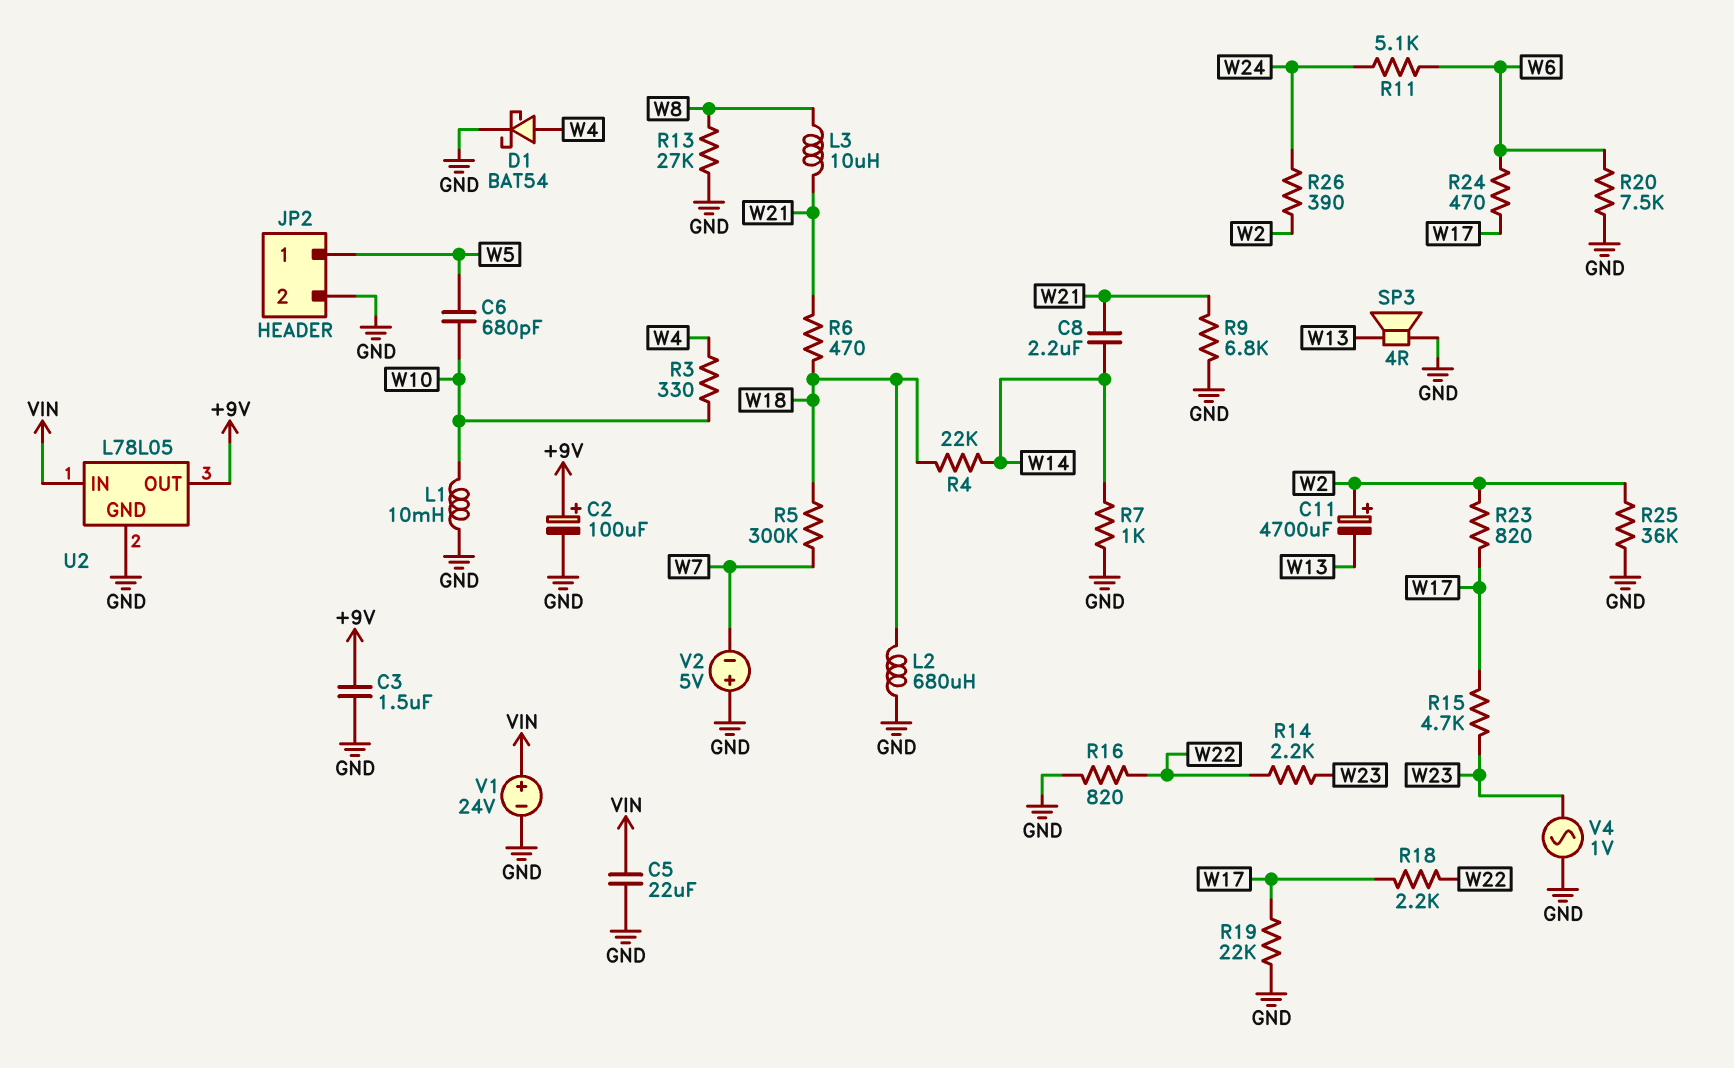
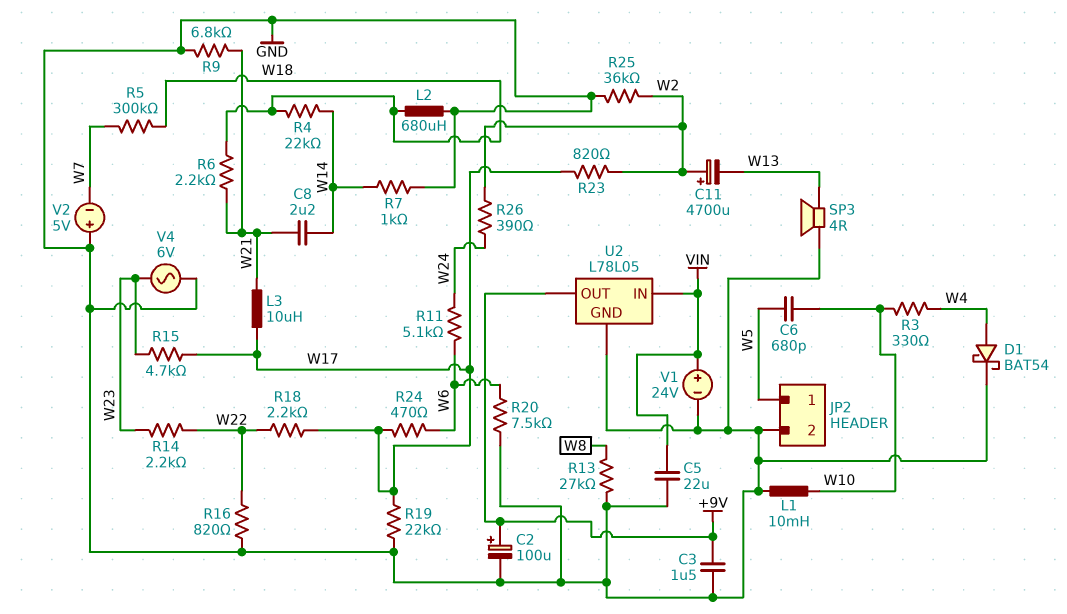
L3: 10uH (W8, W21) -> 10uH (W17, W21)
R6: 470 (W18, W21) -> 2.2k (W18, W21)
V4: AC 1V (GND, W23) -> AC 6V (GND, W23)

